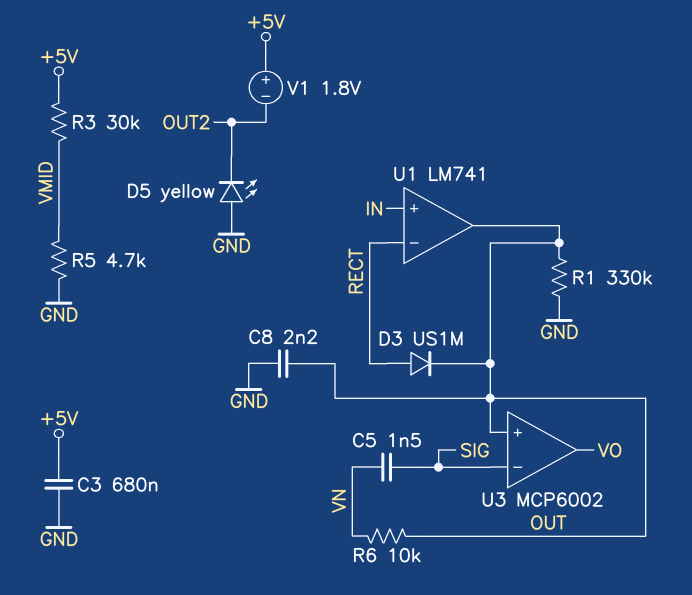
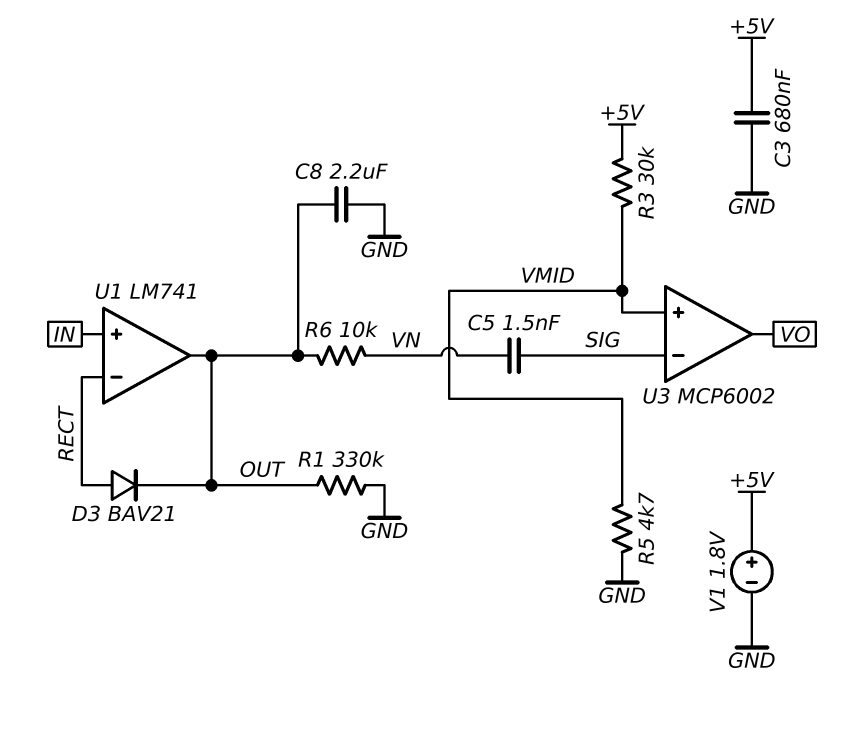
C8: 2.2nF (GND, OUT) -> 2.2uF (GND, OUT)
D3: diode US1M (A RECT, K OUT) -> diode BAV21 (A RECT, K OUT)
D5: LED yellow (A GND, K OUT2) -> none
U3 pin in+: OUT -> VMID
V1: 1.8V (plus +5V, minus OUT2) -> 1.8V (plus +5V, minus GND)

